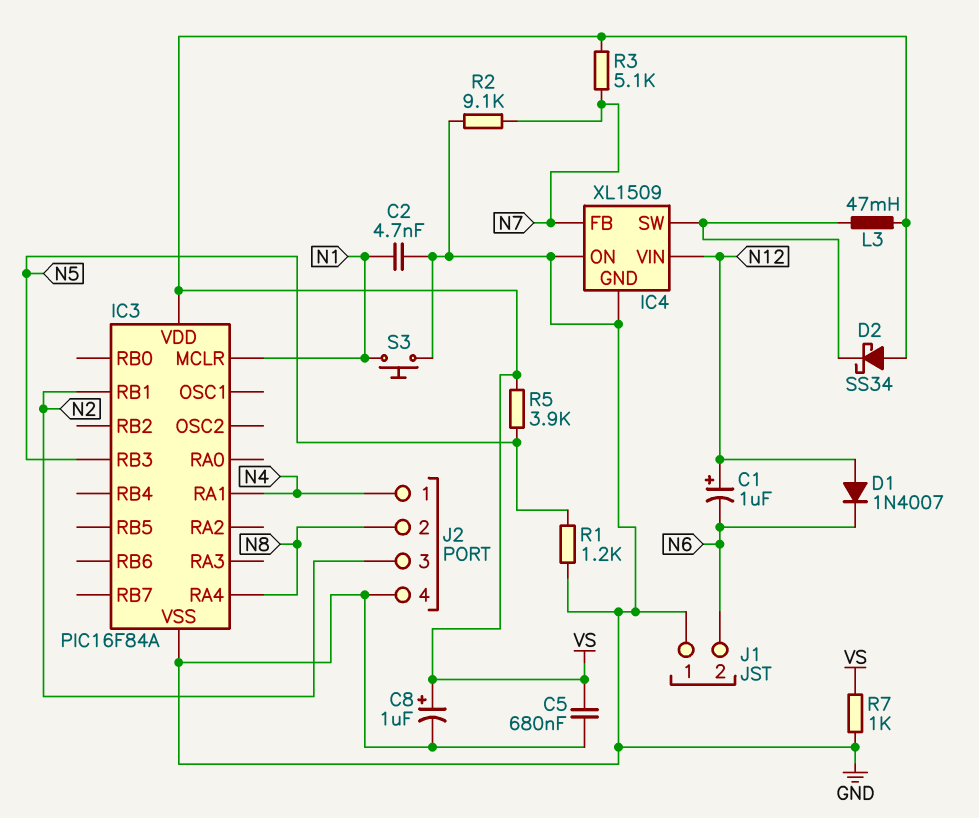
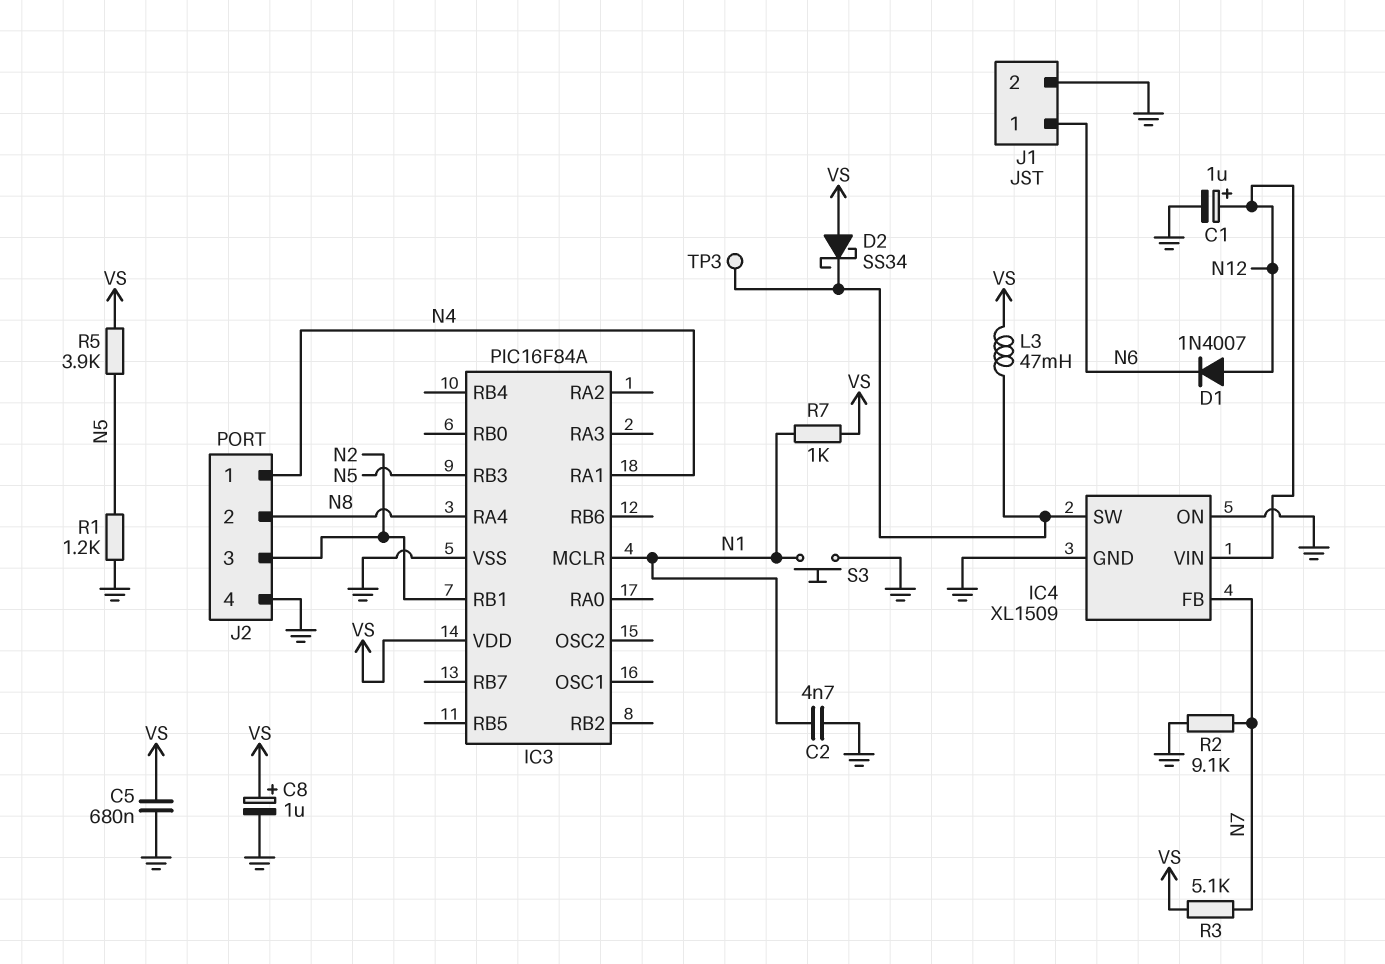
C1: 1uF (plus N12, minus N6) -> 1uF (plus N12, minus GND)
J1 pin 1: GND -> N6
J1 pin 2: N6 -> GND
R7: 1k (GND, VS) -> 1k (N1, VS)
TP3: none -> test point (IC4/SW)

